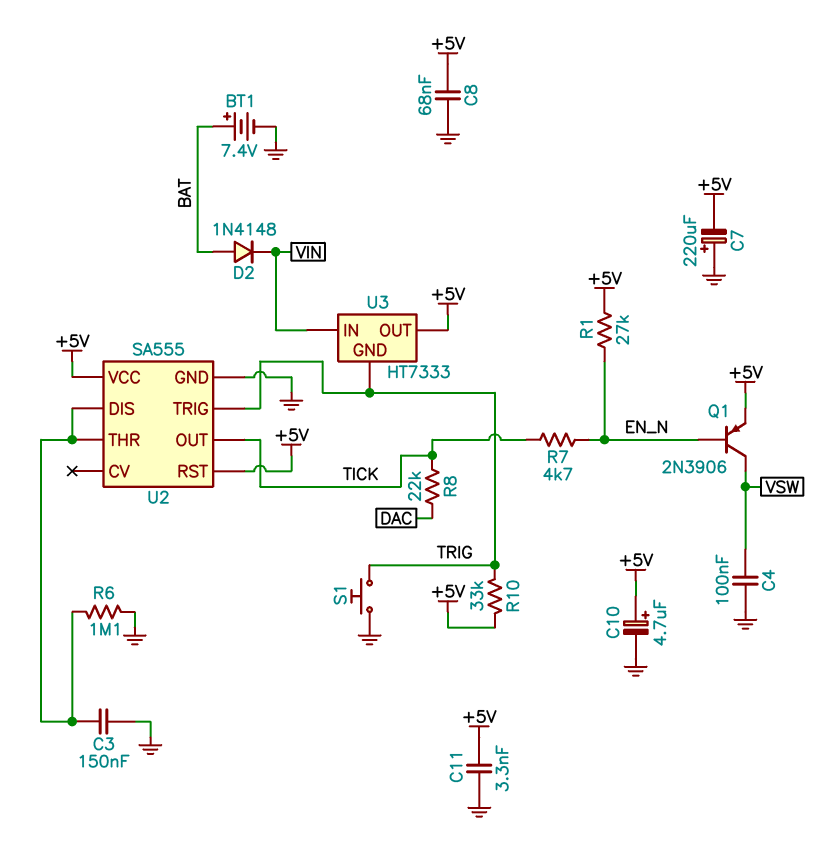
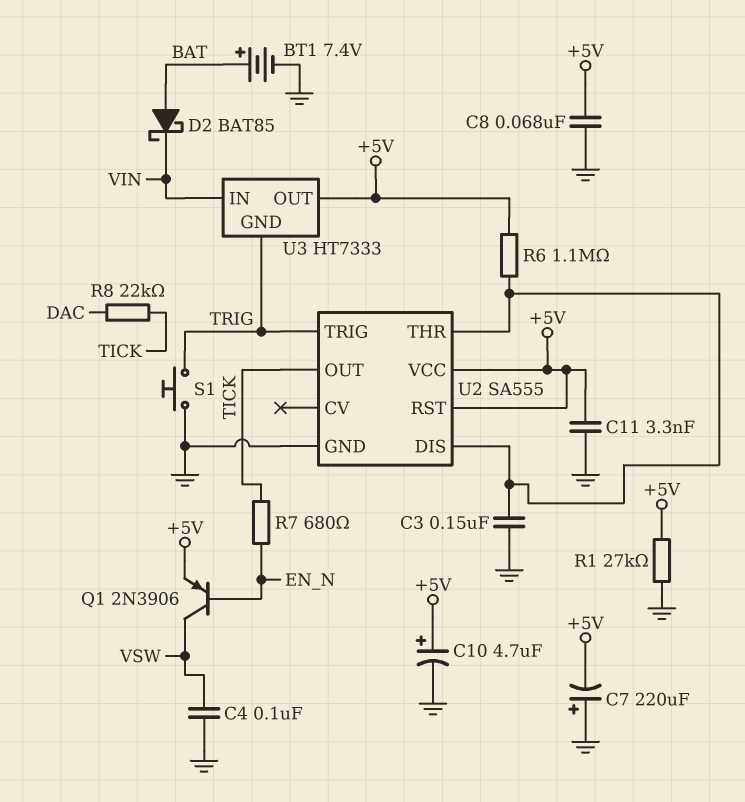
D2: diode 1N4148 (A BAT, K VIN) -> schottky BAT85 (A BAT, K VIN)
R1: 27k (+5V, EN_N) -> 27k (+5V, GND)
R6: 1.1M (GND, U2/DIS) -> 1.1M (+5V, U2/DIS)
R7: 4.7k (EN_N, TICK) -> 680 (EN_N, TICK)
R10: 33k (+5V, TRIG) -> none

